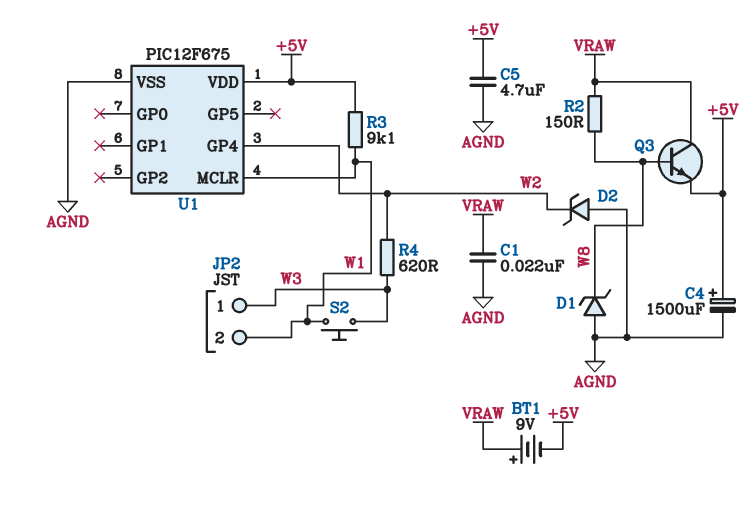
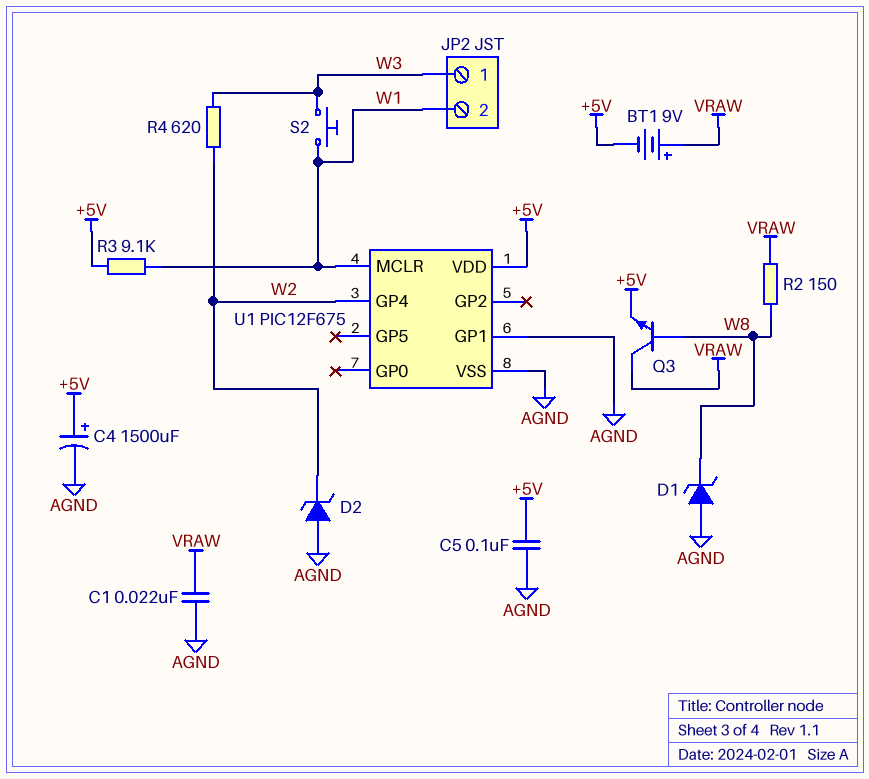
C5: 4.7uF (+5V, AGND) -> 100nF (+5V, AGND)
U1 pin GP1: none -> AGND

